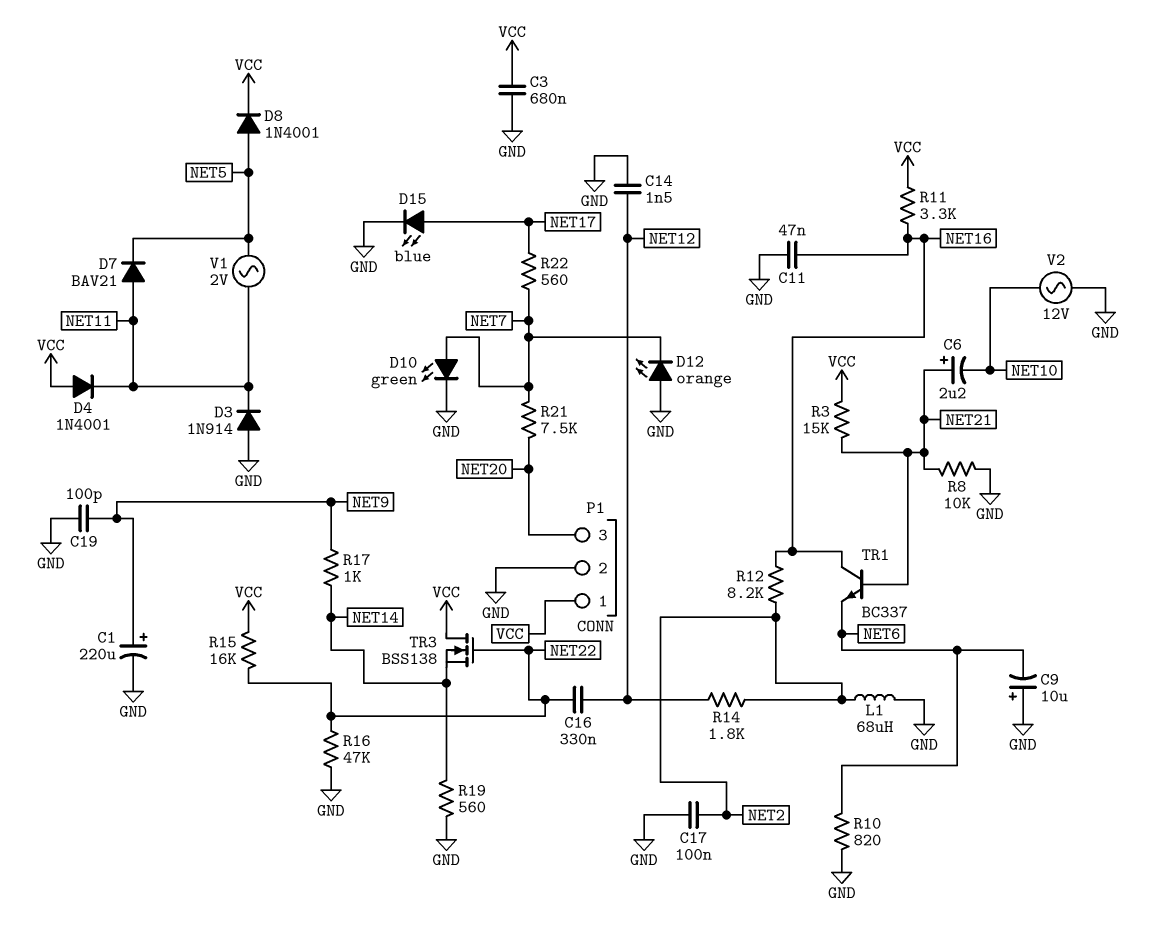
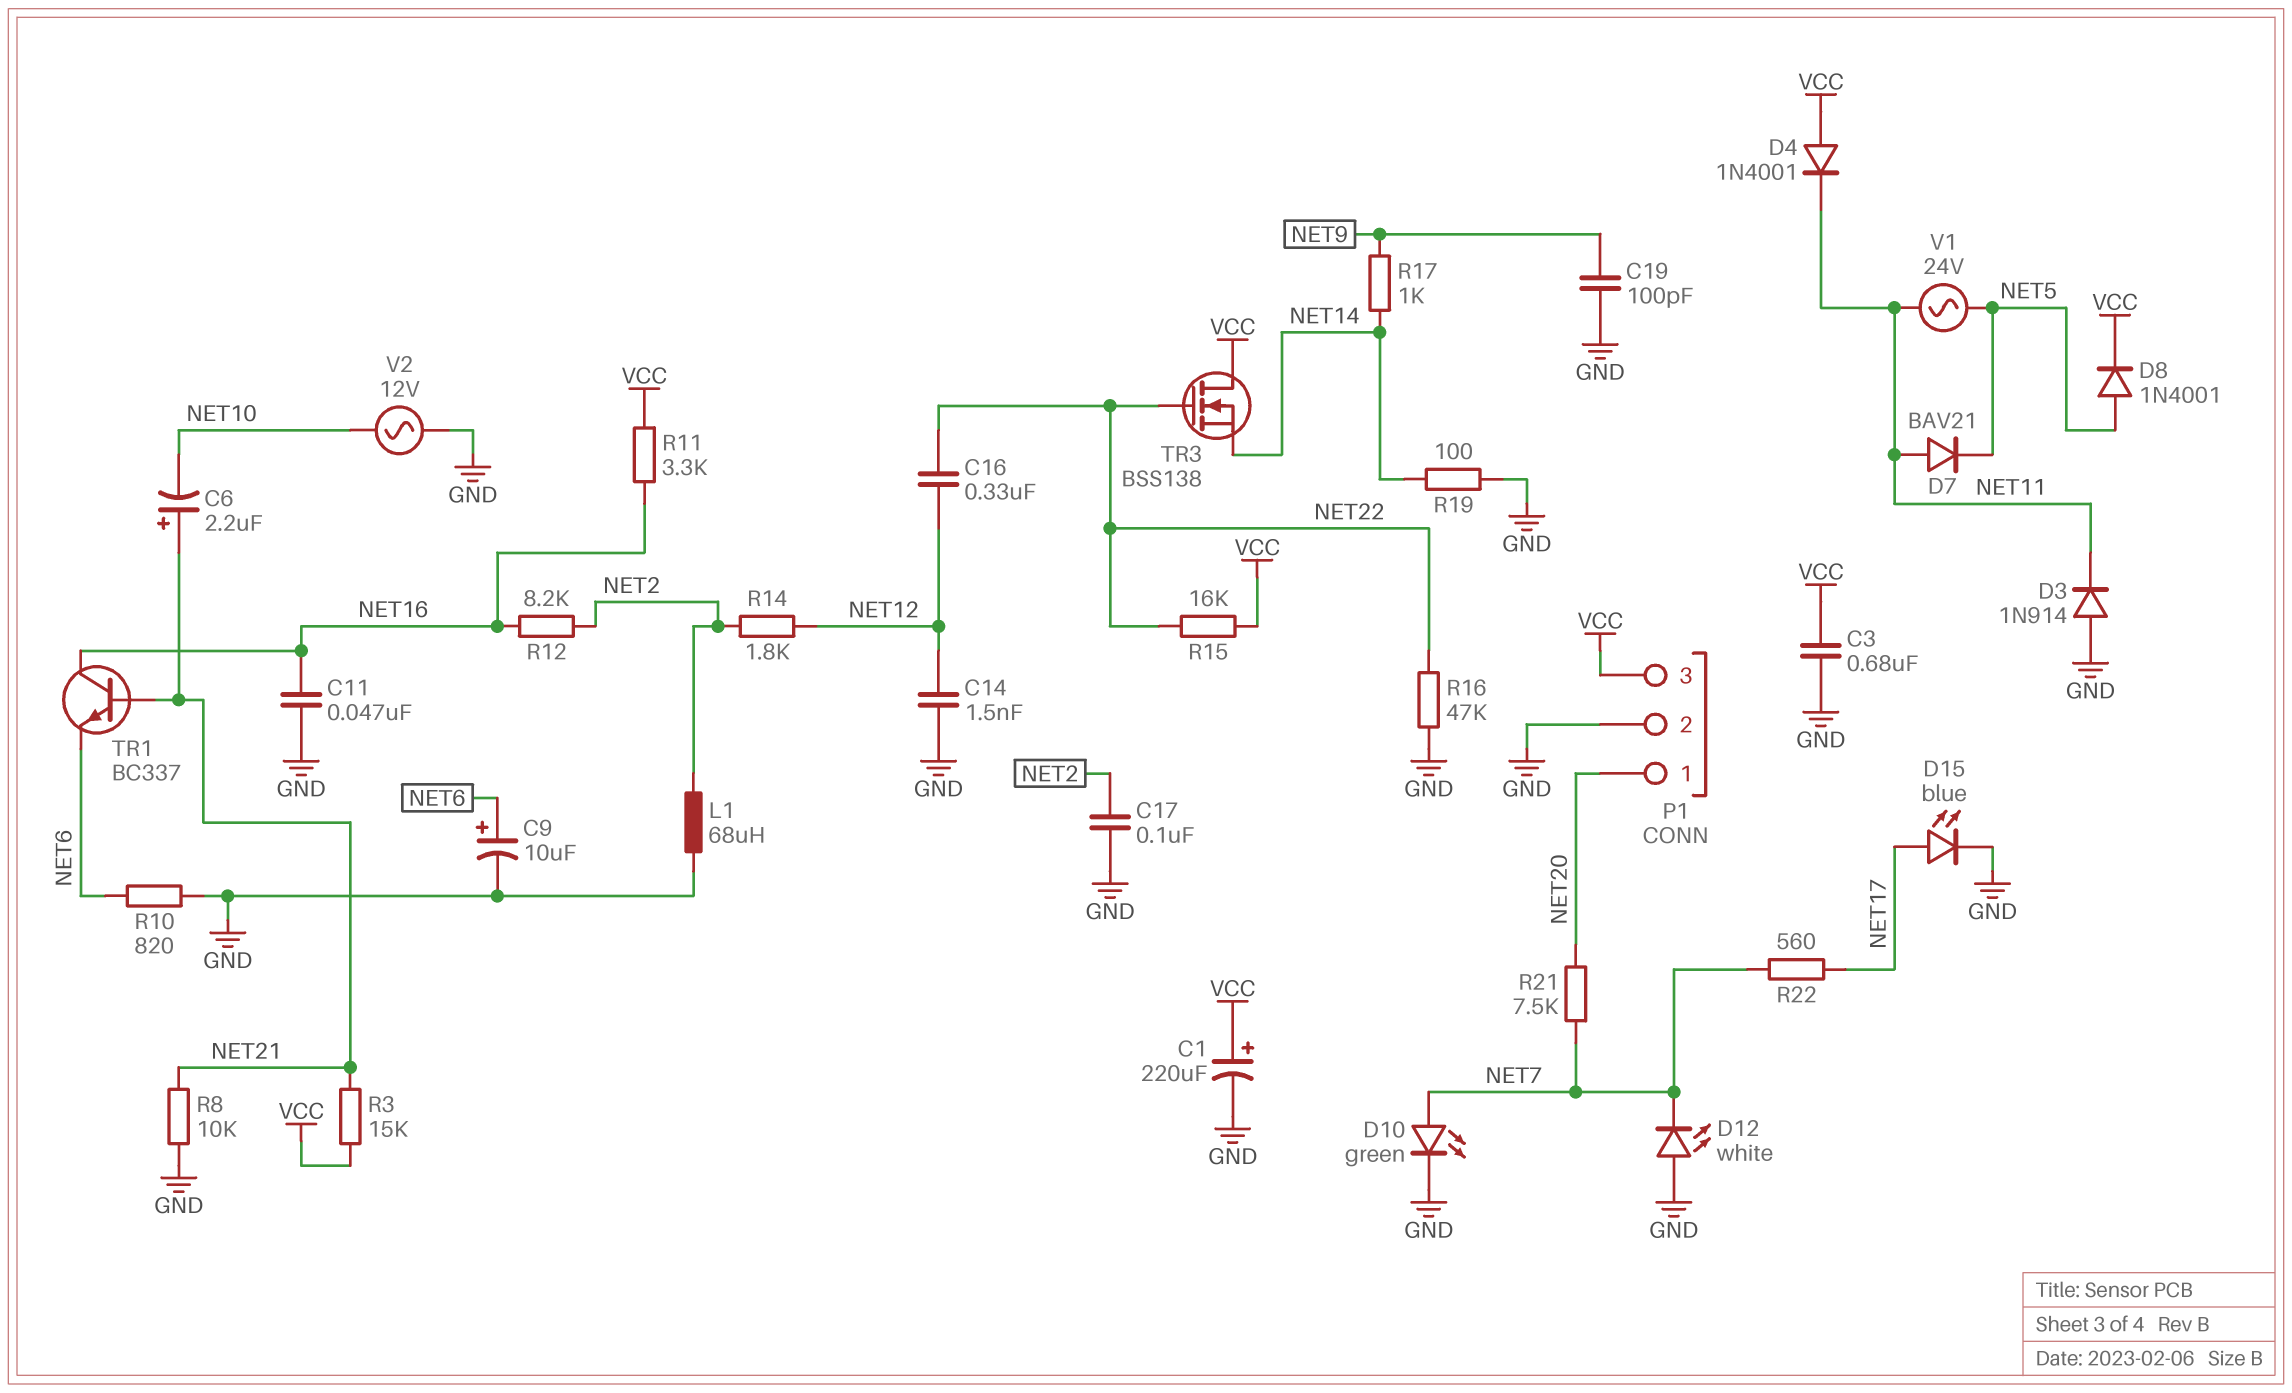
C1: 220uF (plus NET9, minus GND) -> 220uF (plus VCC, minus GND)
C9: 10uF (plus GND, minus NET6) -> 10uF (plus NET6, minus GND)
D12: LED orange (A GND, K NET7) -> LED white (A GND, K NET7)
P1 pin 1: VCC -> NET20
P1 pin 3: NET20 -> VCC
R19: 560 (GND, NET14) -> 100 (GND, NET14)
V1: AC 2V (NET5, NET11) -> AC 24V (NET5, NET11)

